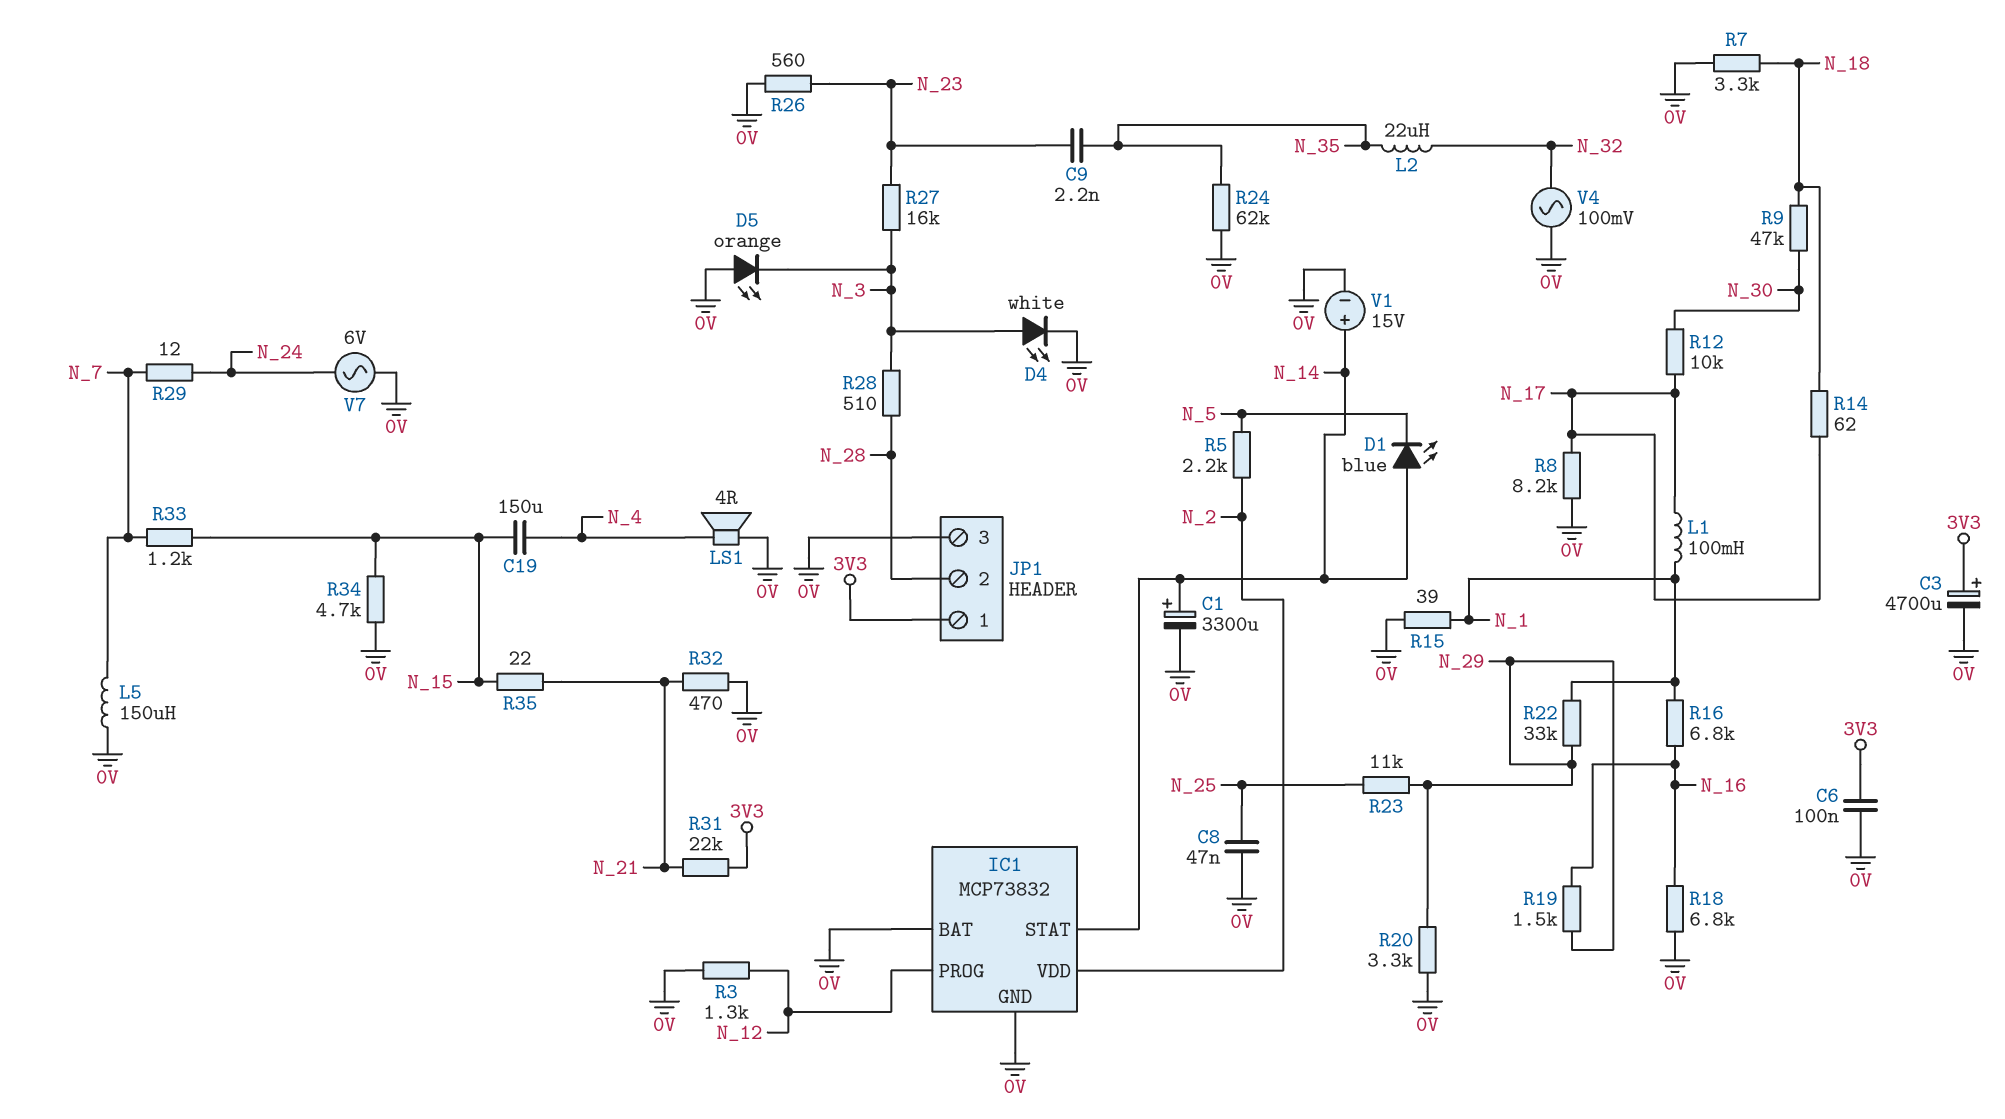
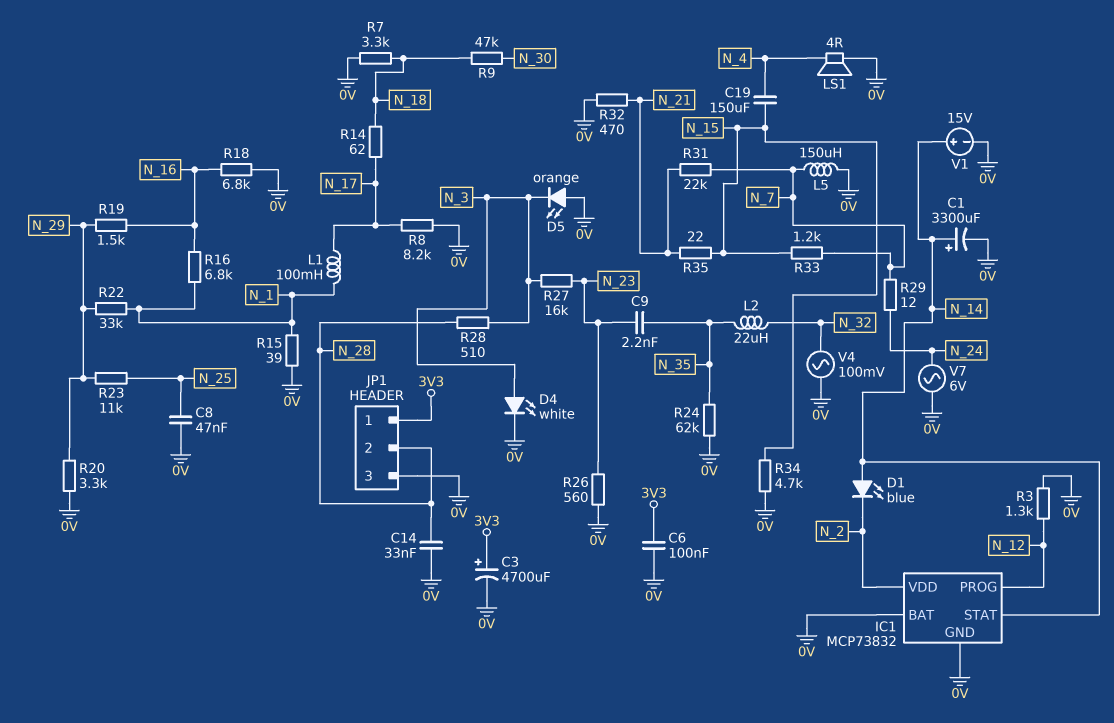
C14: none -> 33nF (0V, N_28)
D1: LED blue (A N_14, K N_5) -> LED blue (A N_14, K N_2)
R5: 2.2k (N_2, N_5) -> none
R12: 10k (N_17, N_30) -> none
R31: 22k (3V3, N_21) -> 22k (N_7, N_21)

